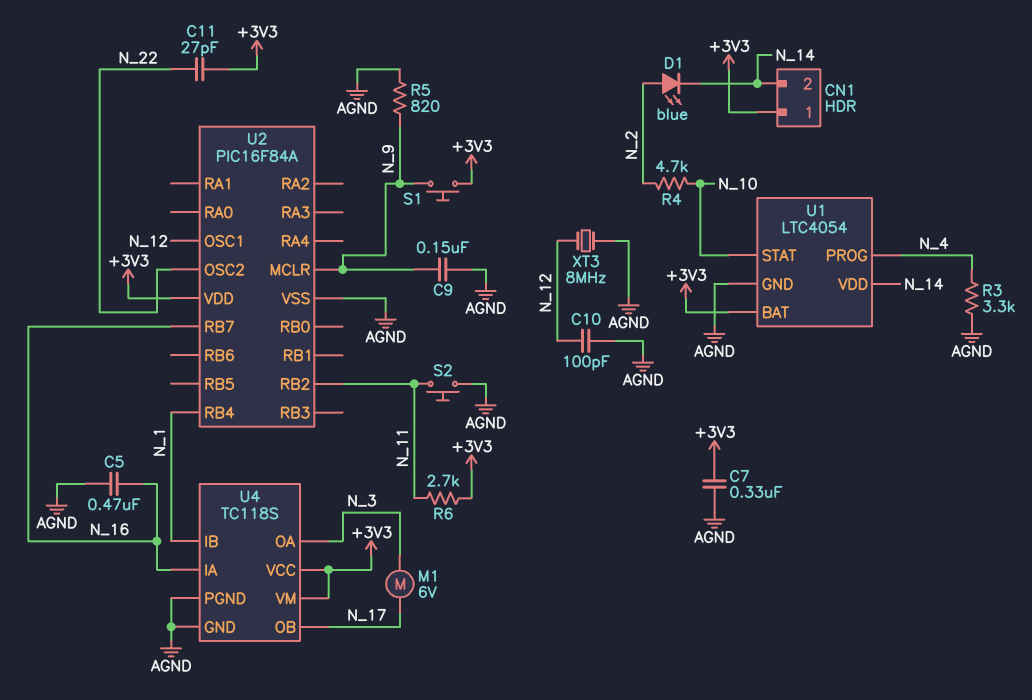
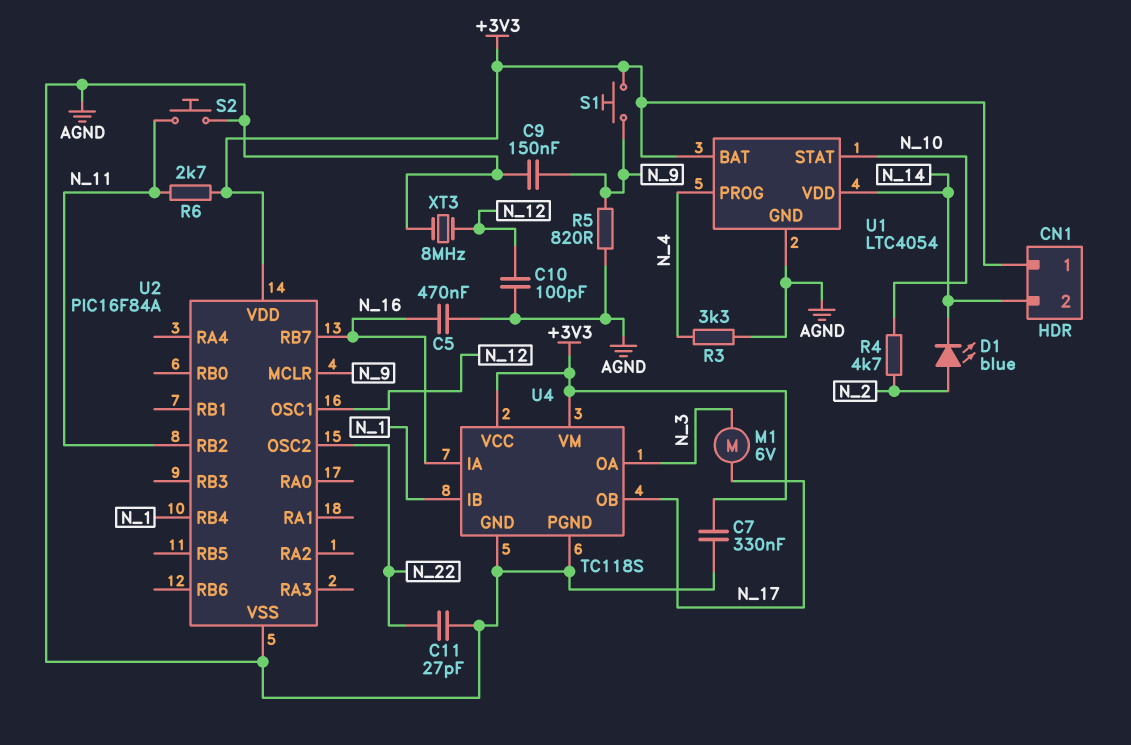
C11: 27pF (+3V3, N_22) -> 27pF (AGND, N_22)

